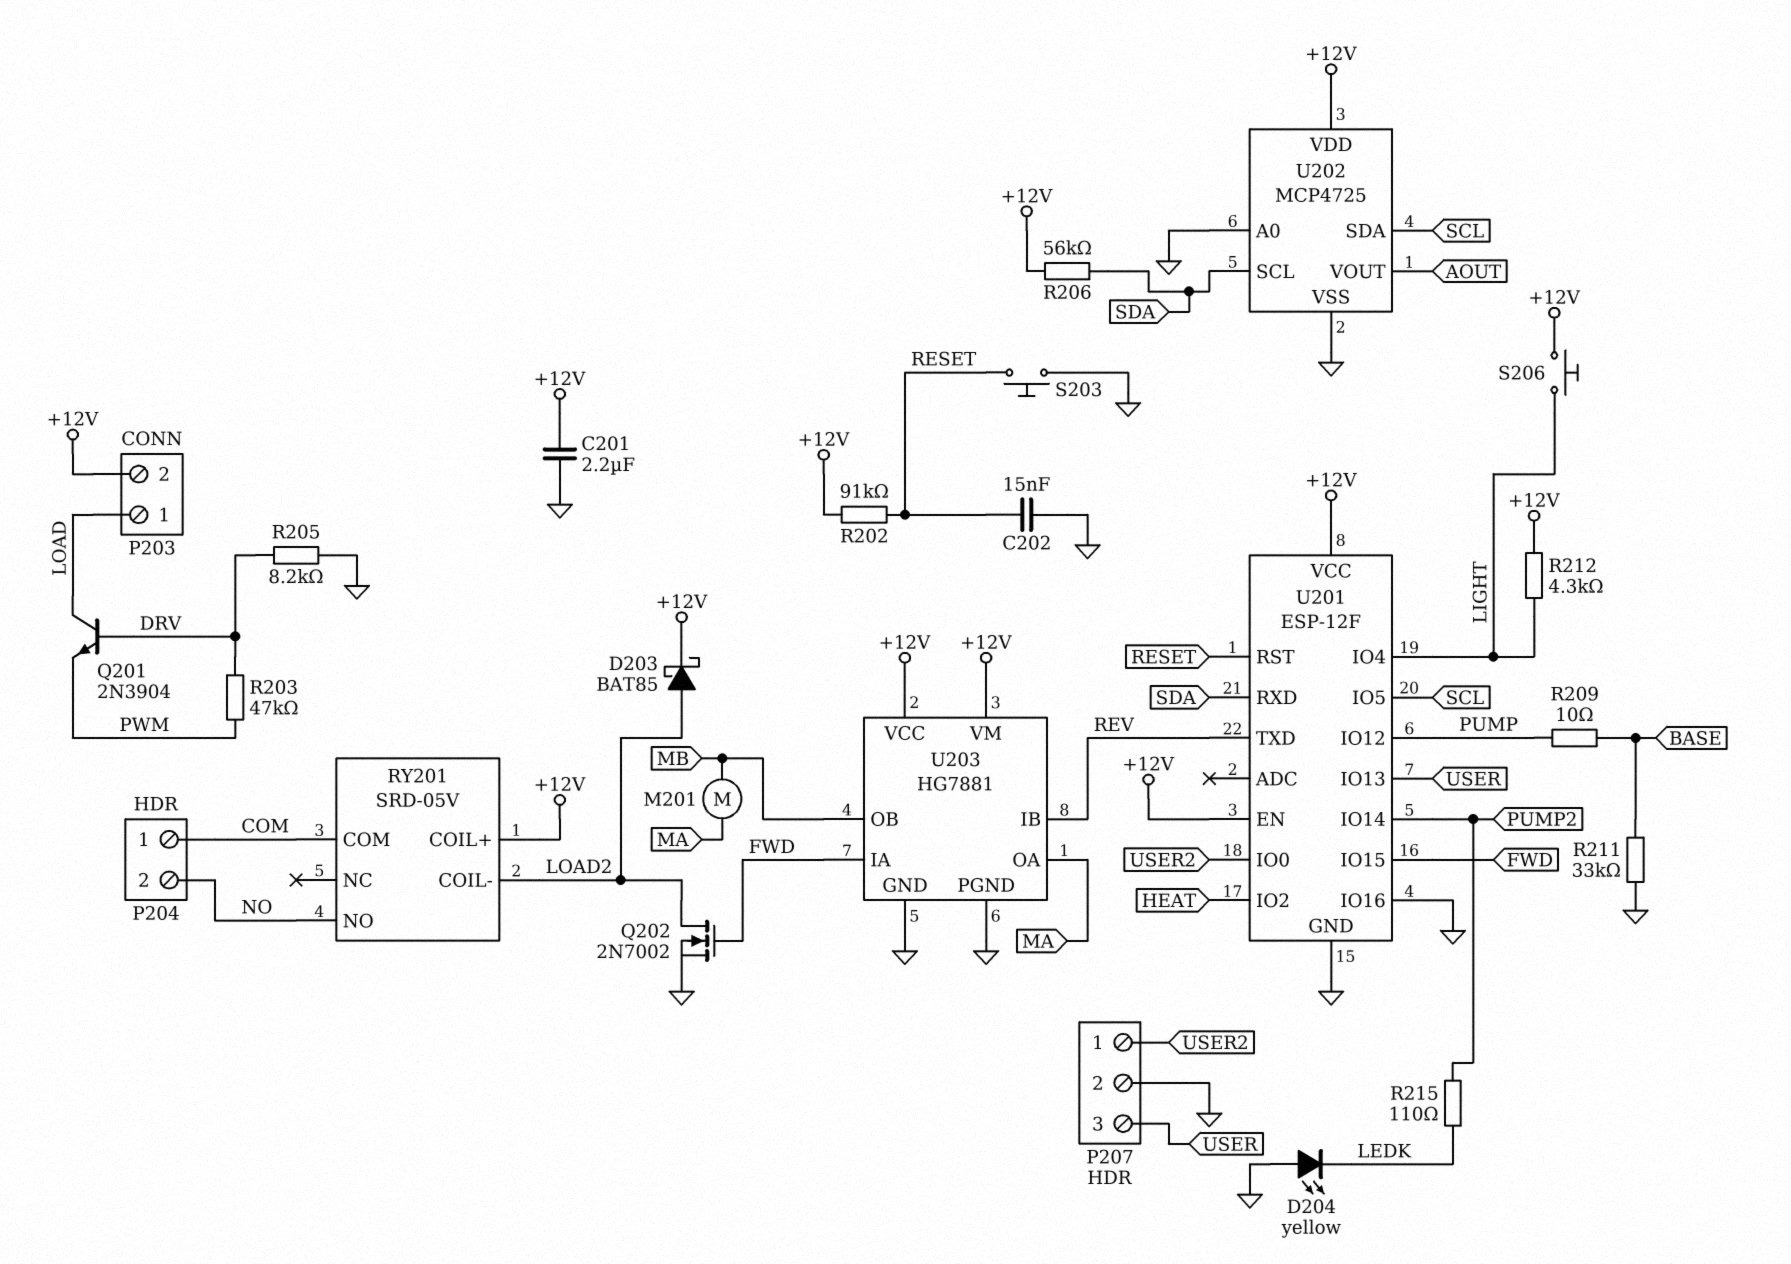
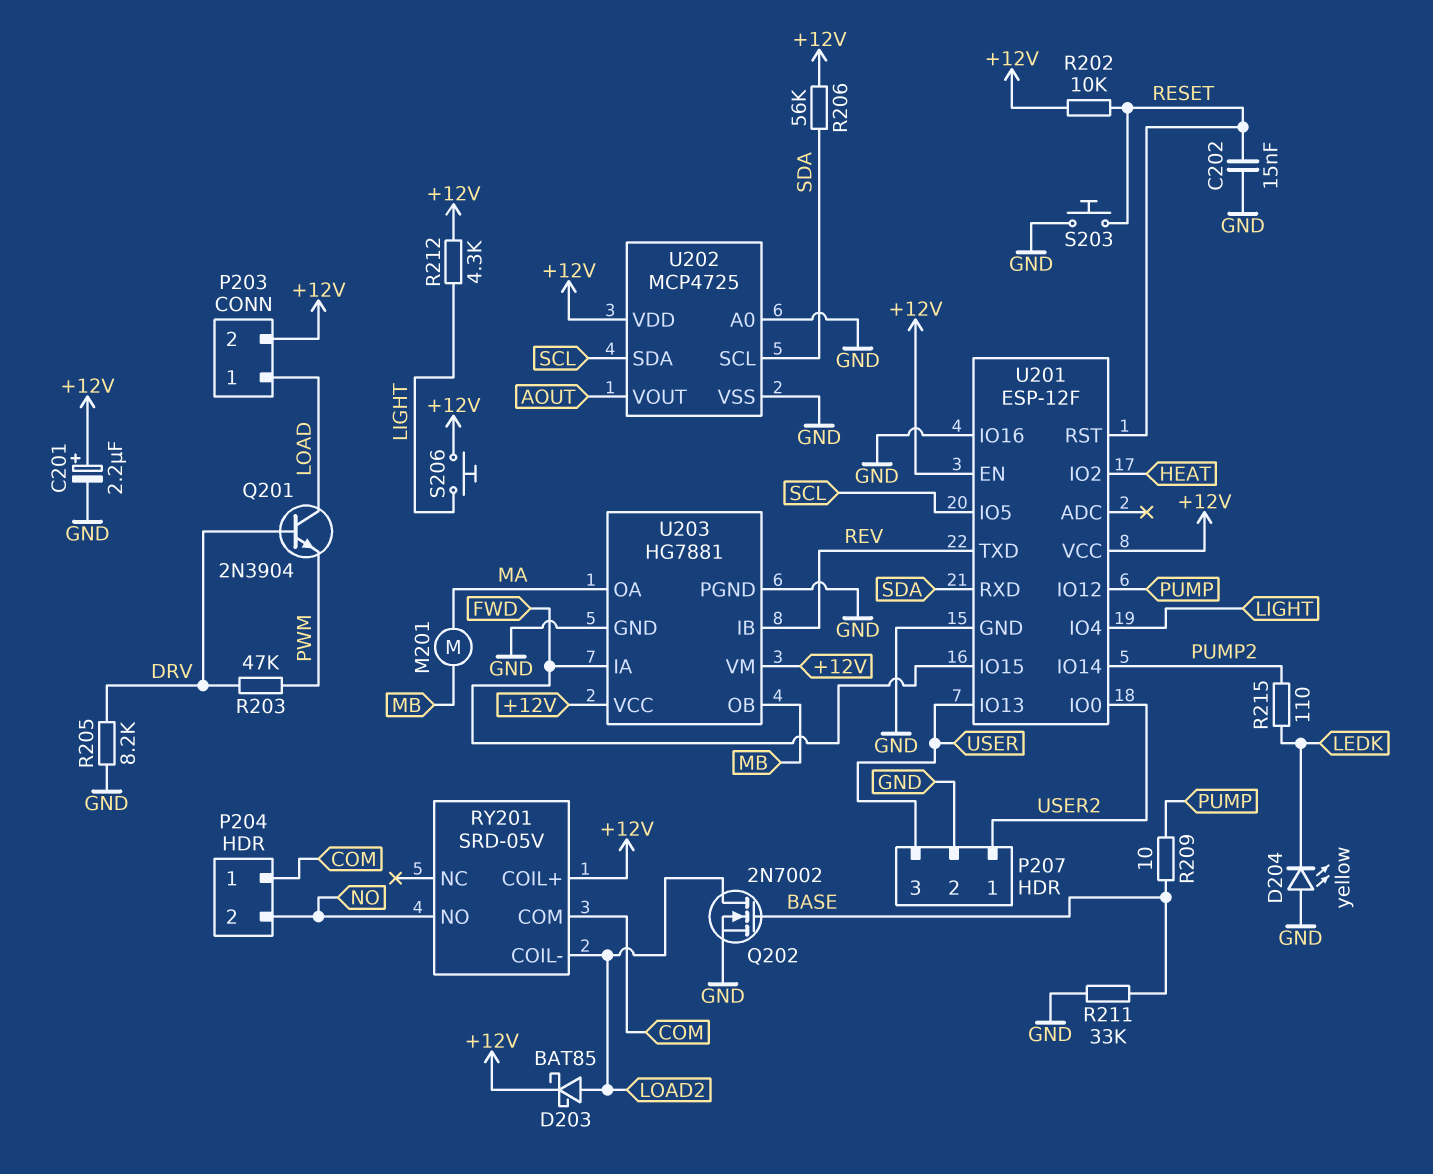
C201: 2.2uF (+12V, GND) -> 2.2uF (plus +12V, minus GND)
Q202: NMOS 2N7002 (G FWD, D LOAD2, S GND) -> NMOS 2N7002 (G BASE, D LOAD2, S GND)
R202: 91k (+12V, RESET) -> 10k (+12V, RESET)

